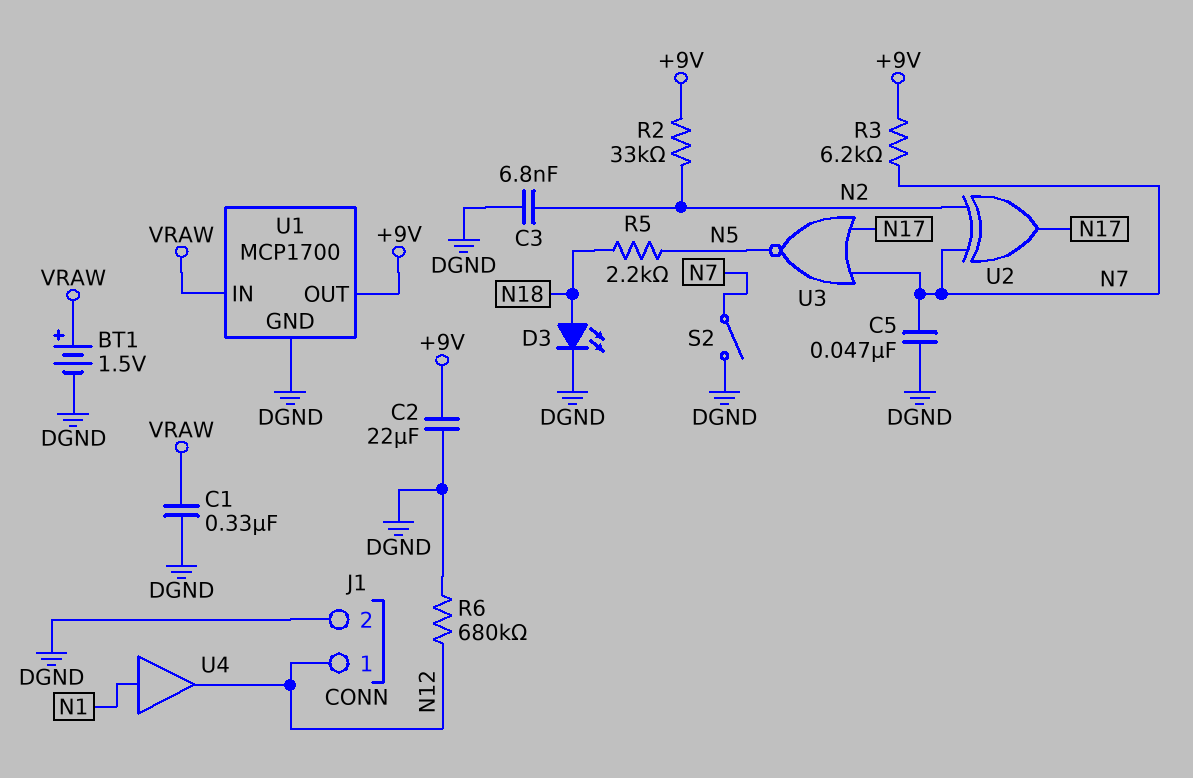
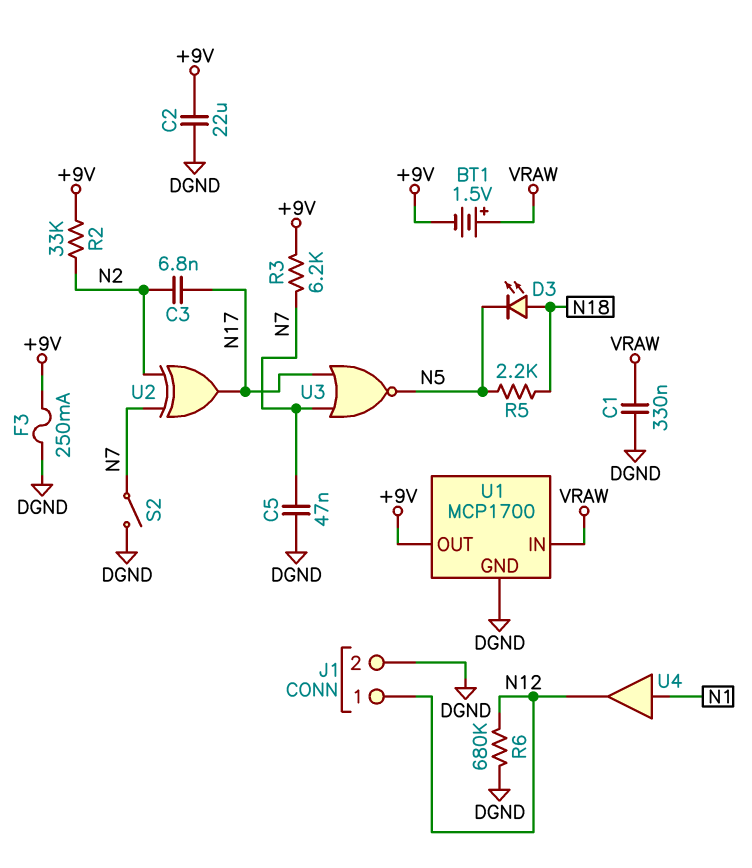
BT1: 1.5V (plus VRAW, minus DGND) -> 1.5V (plus VRAW, minus +9V)
C3: 6.8nF (DGND, N2) -> 6.8nF (N2, N17)
D3: LED (A N18, K DGND) -> LED (A N18, K N5)
F3: none -> 250mA (+9V, DGND)

